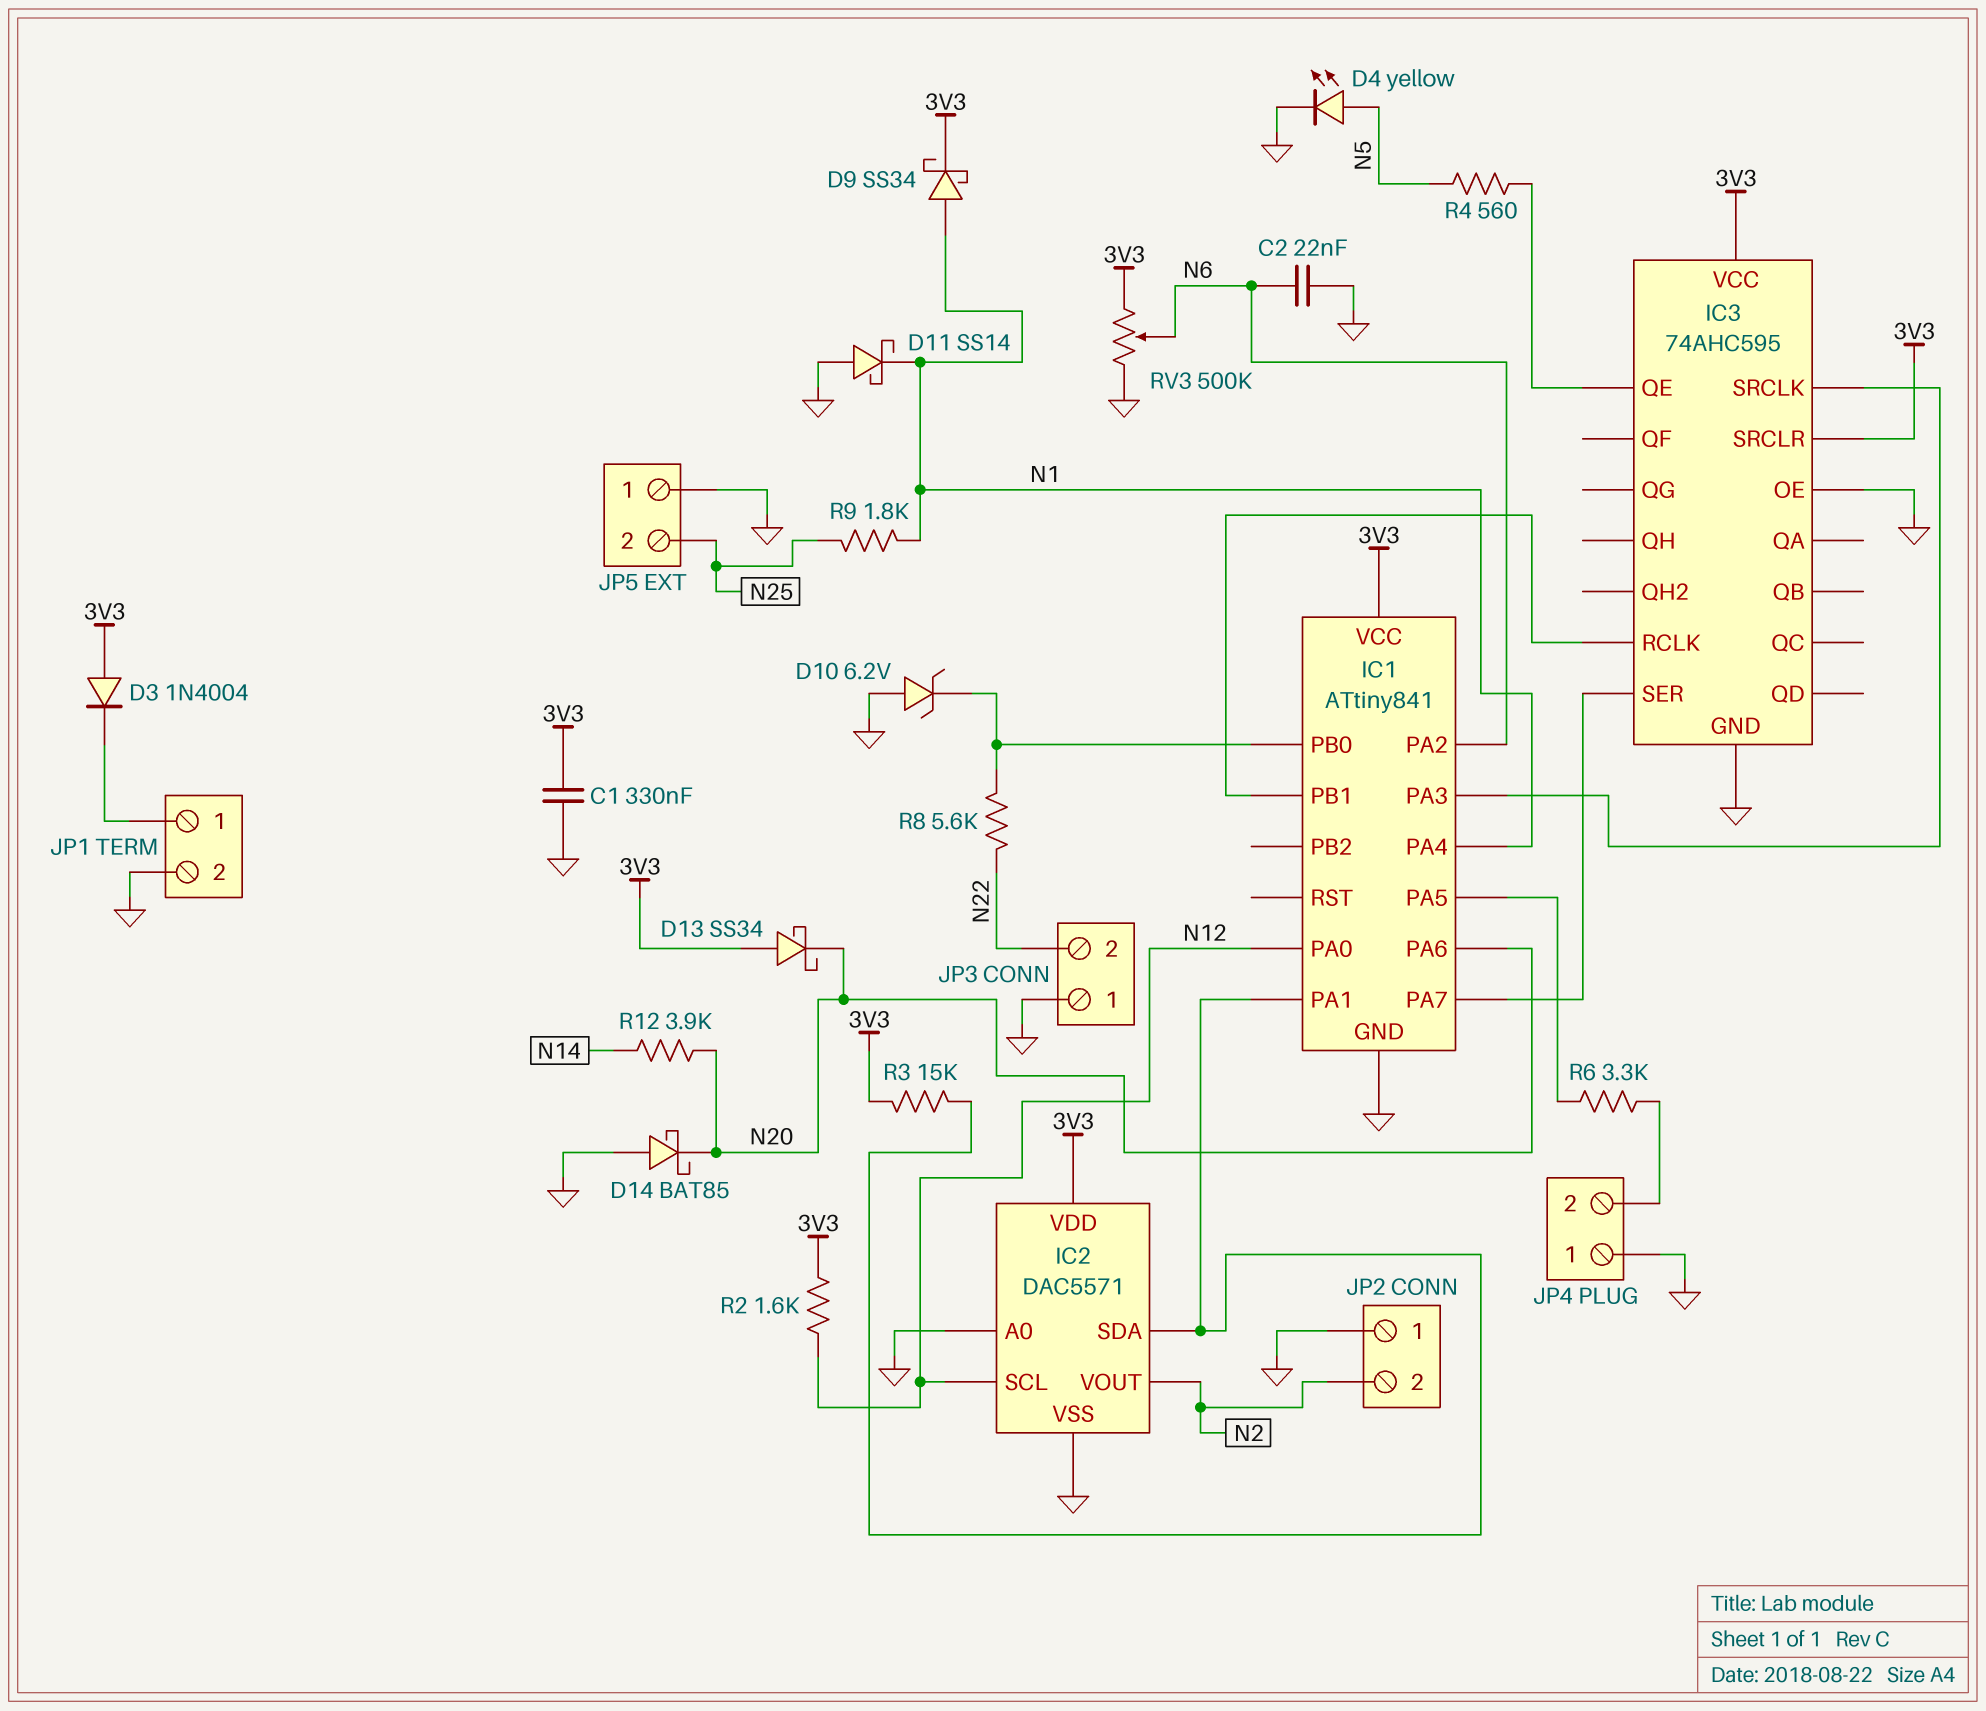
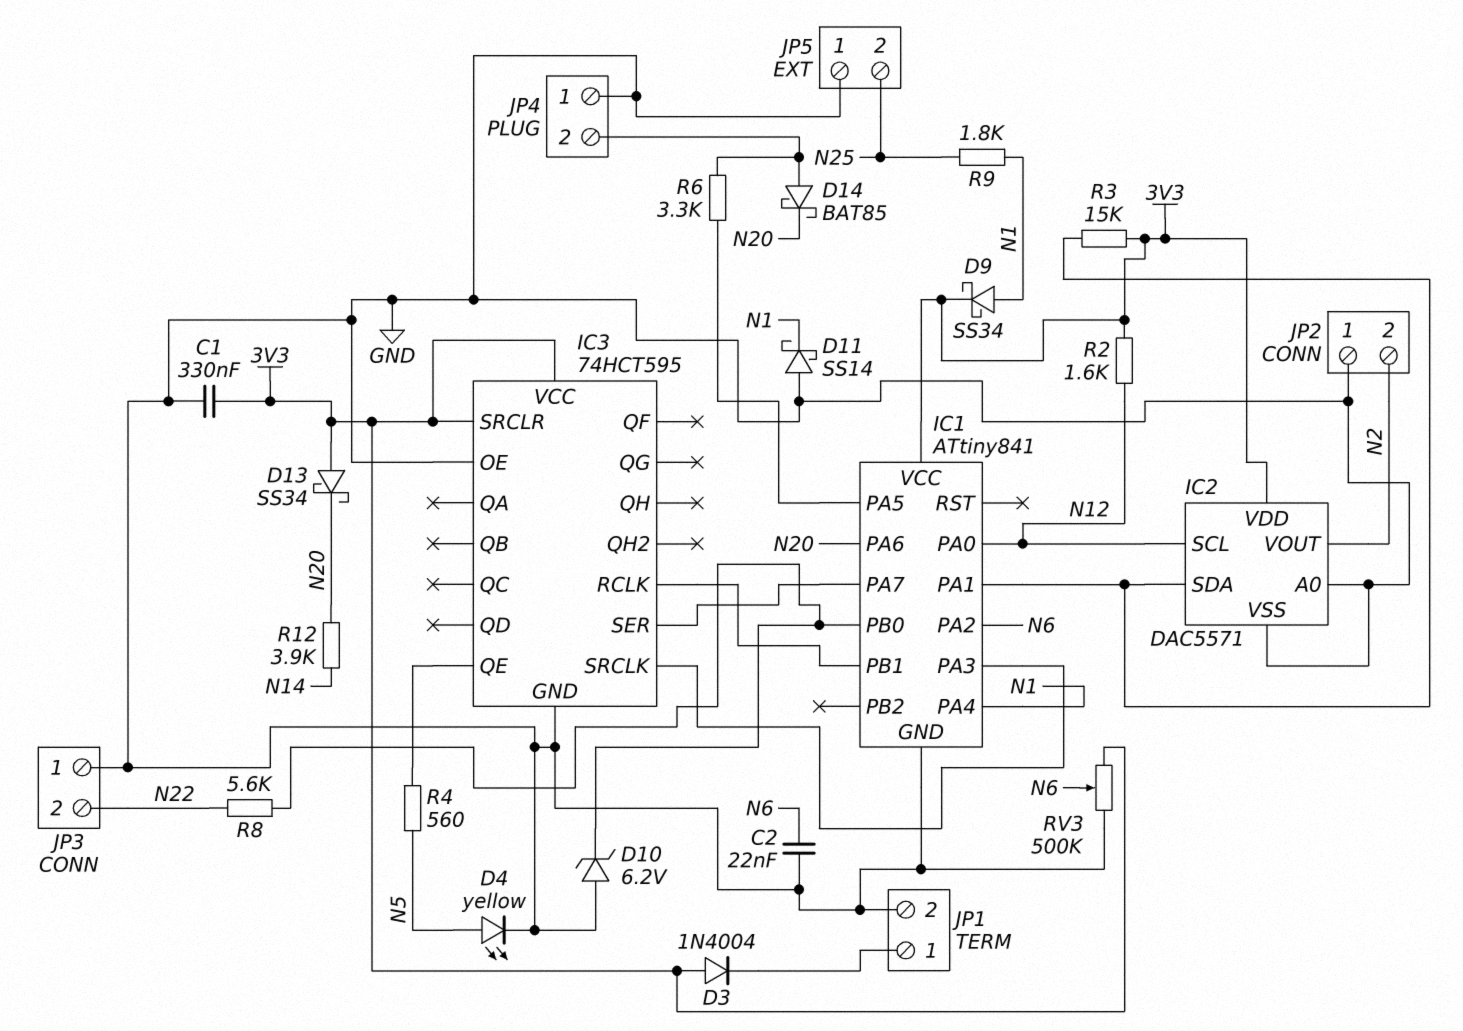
D14: schottky BAT85 (A GND, K N20) -> schottky BAT85 (A JP4/2, K N20)
IC3: 74AHC595 -> 74HCT595

